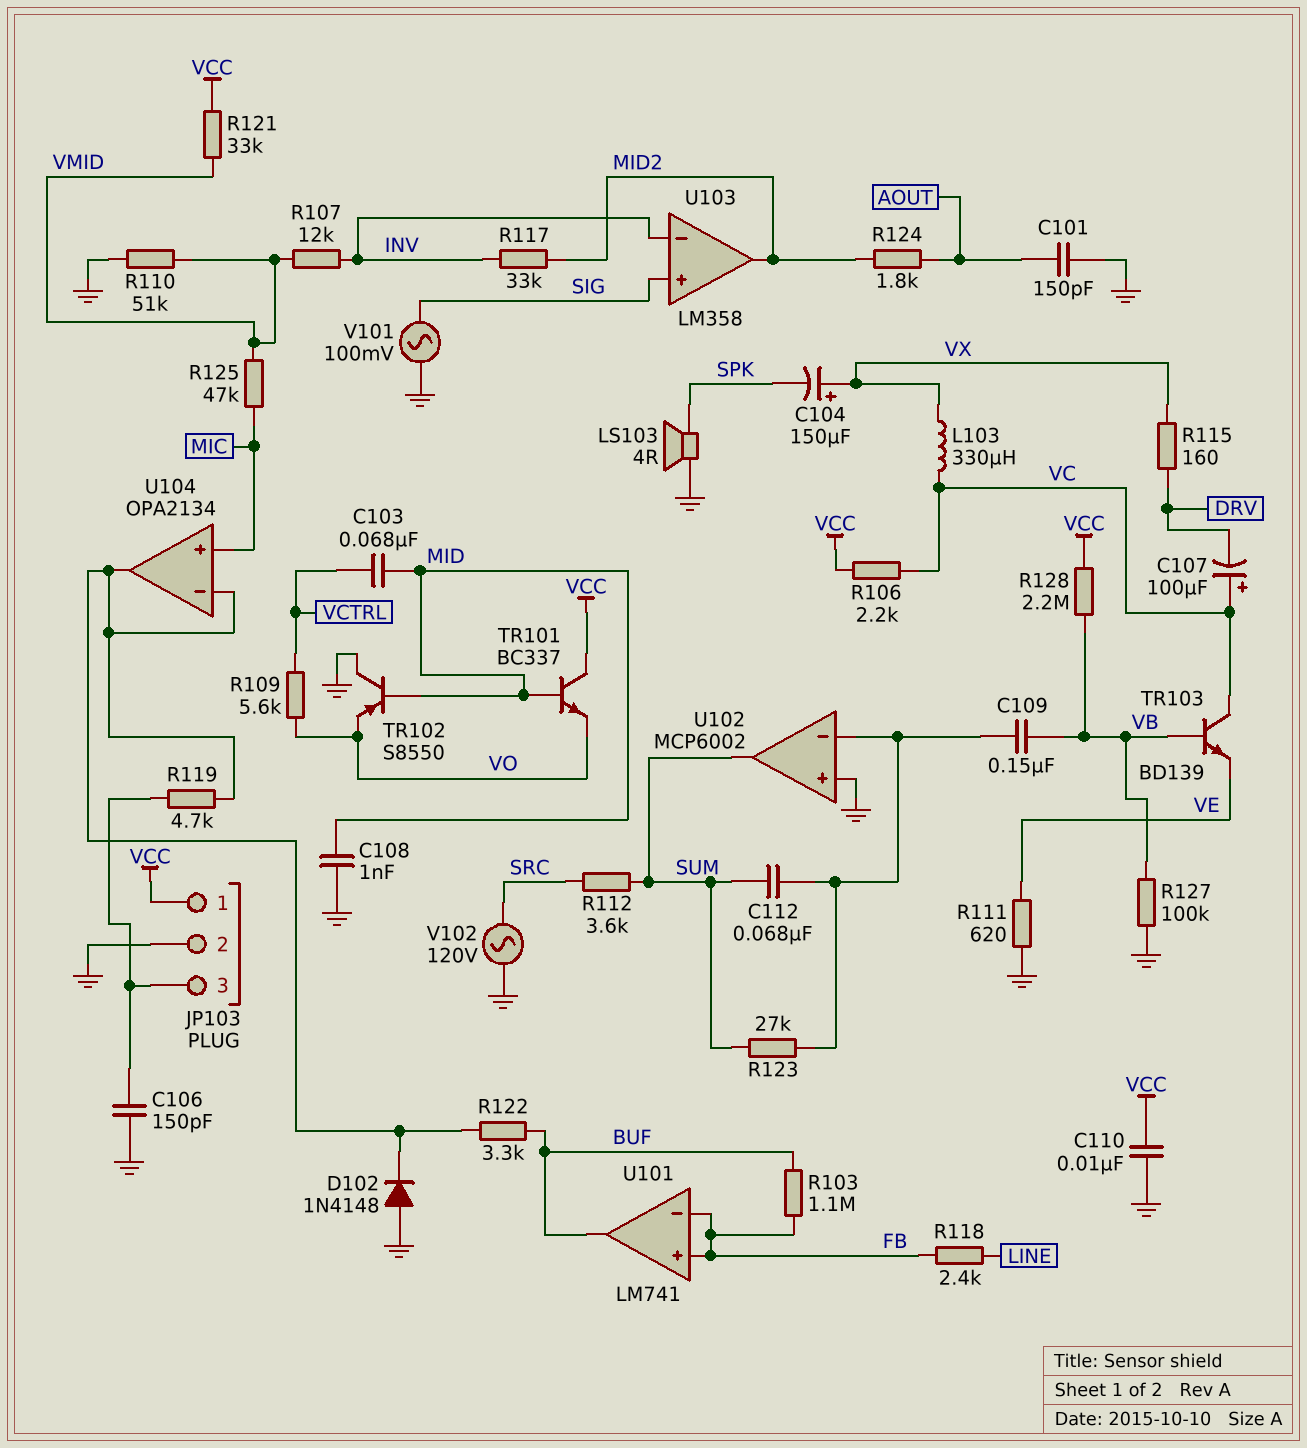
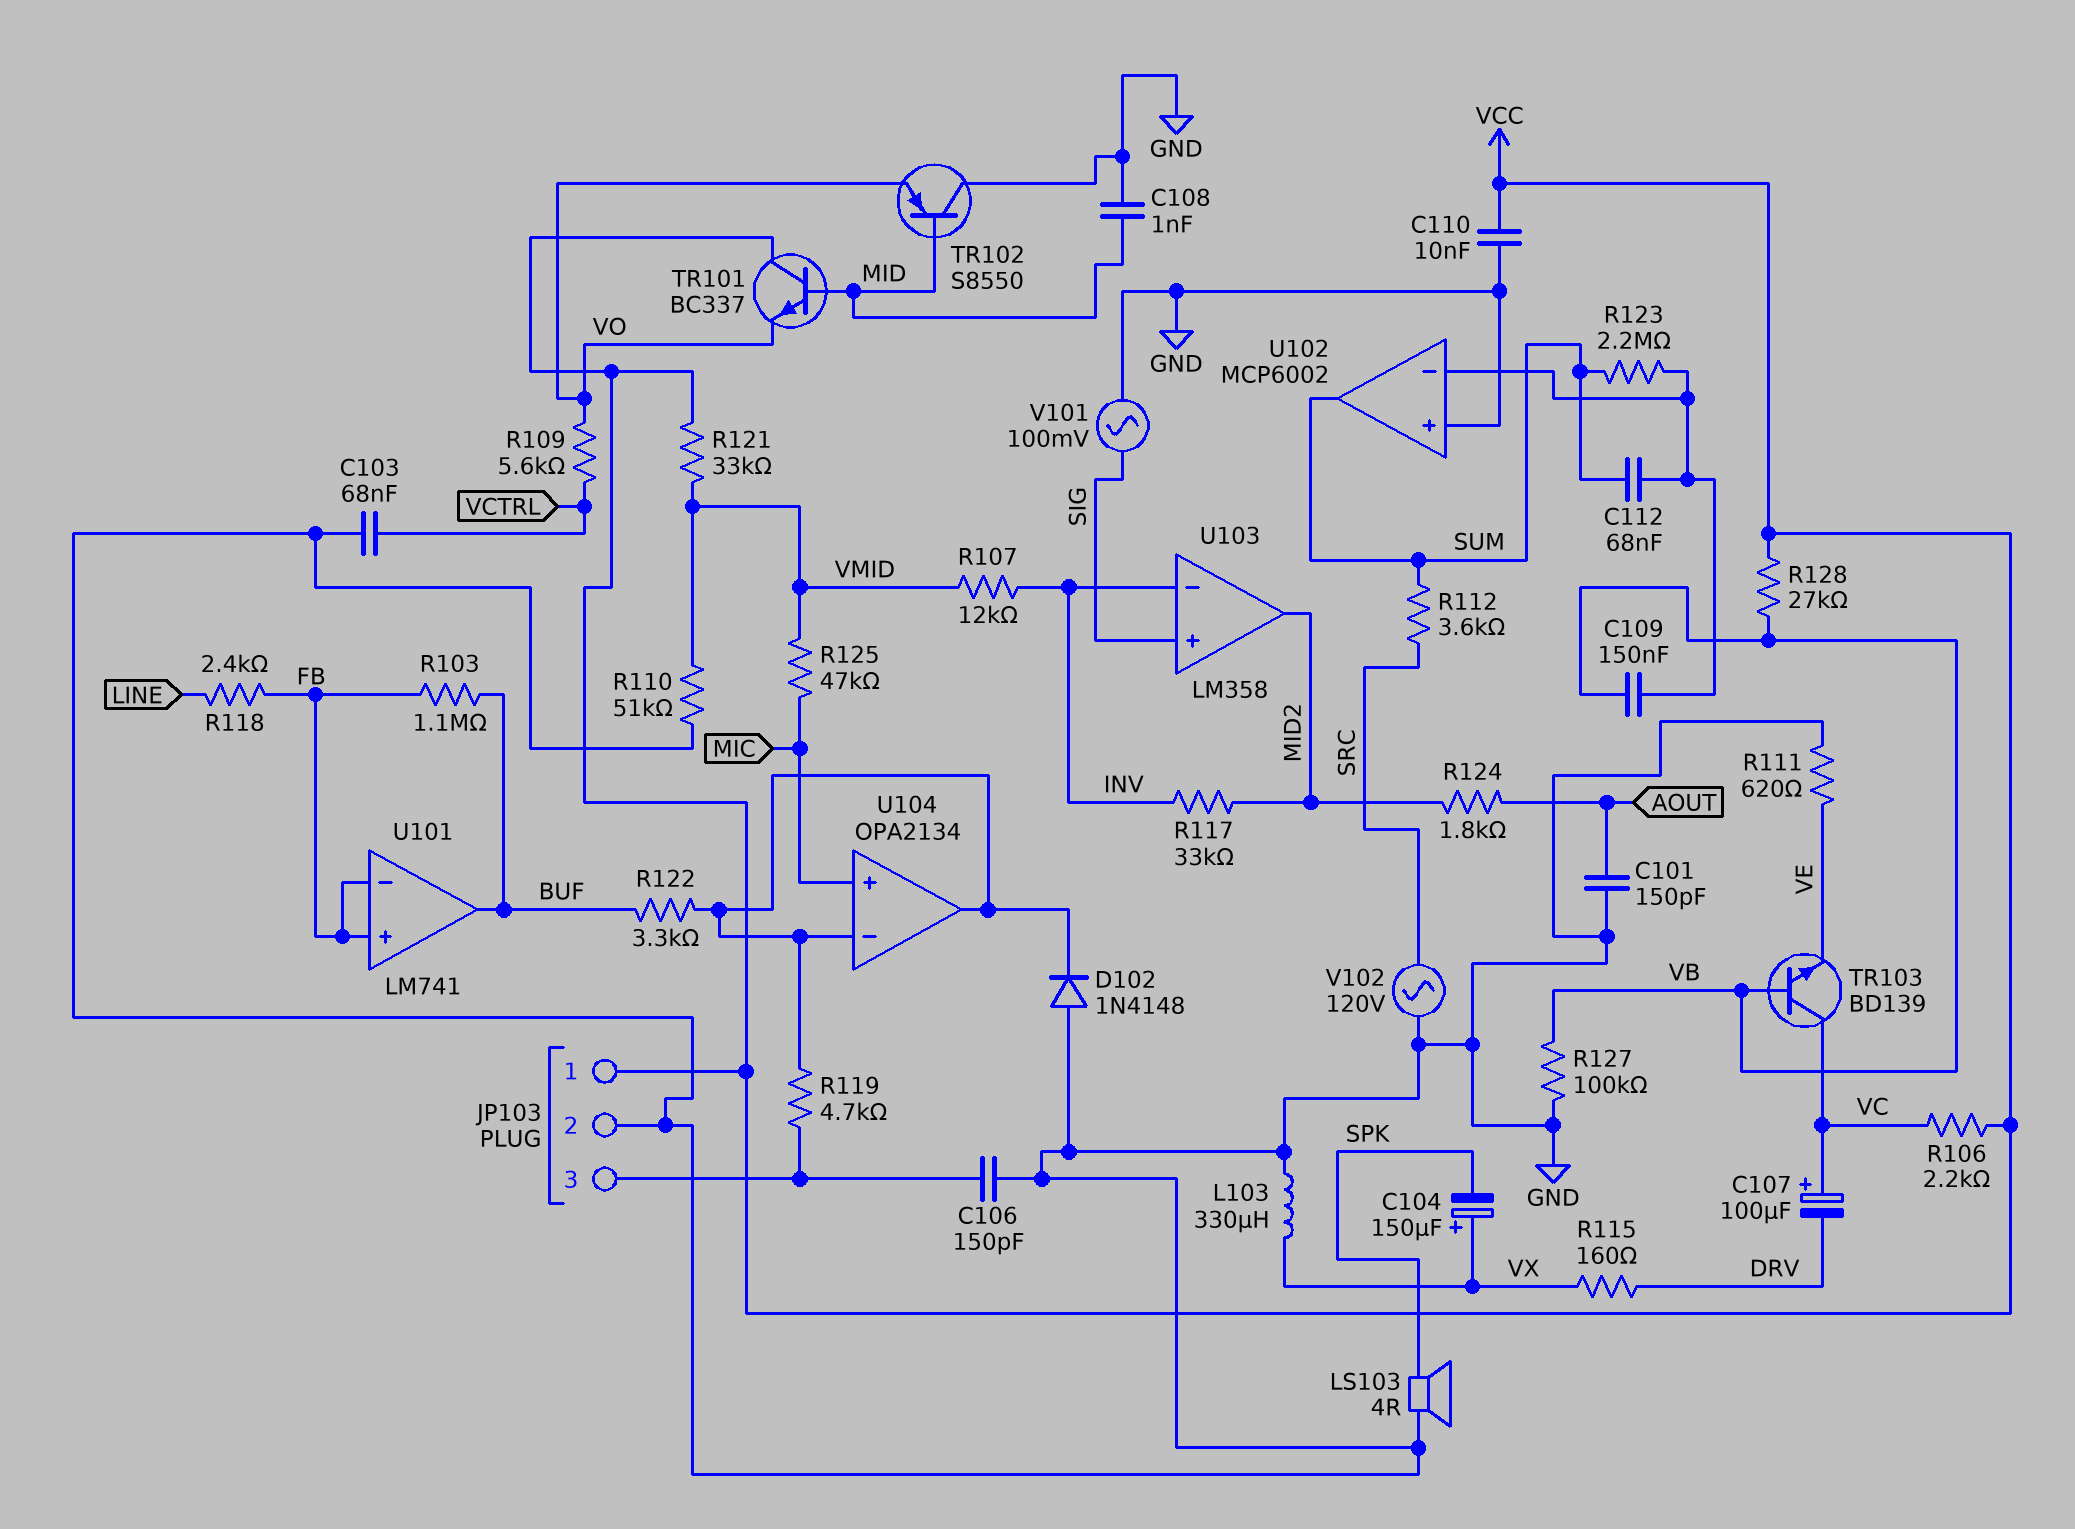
C103: 68nF (MID, VCTRL) -> 68nF (GND, VCTRL)
L103: 330uH (VC, VX) -> 330uH (GND, VX)
R123: 27k (SUM, U102/in-) -> 2.2M (SUM, U102/in-)
R128: 2.2M (VB, VCC) -> 27k (VB, VCC)

